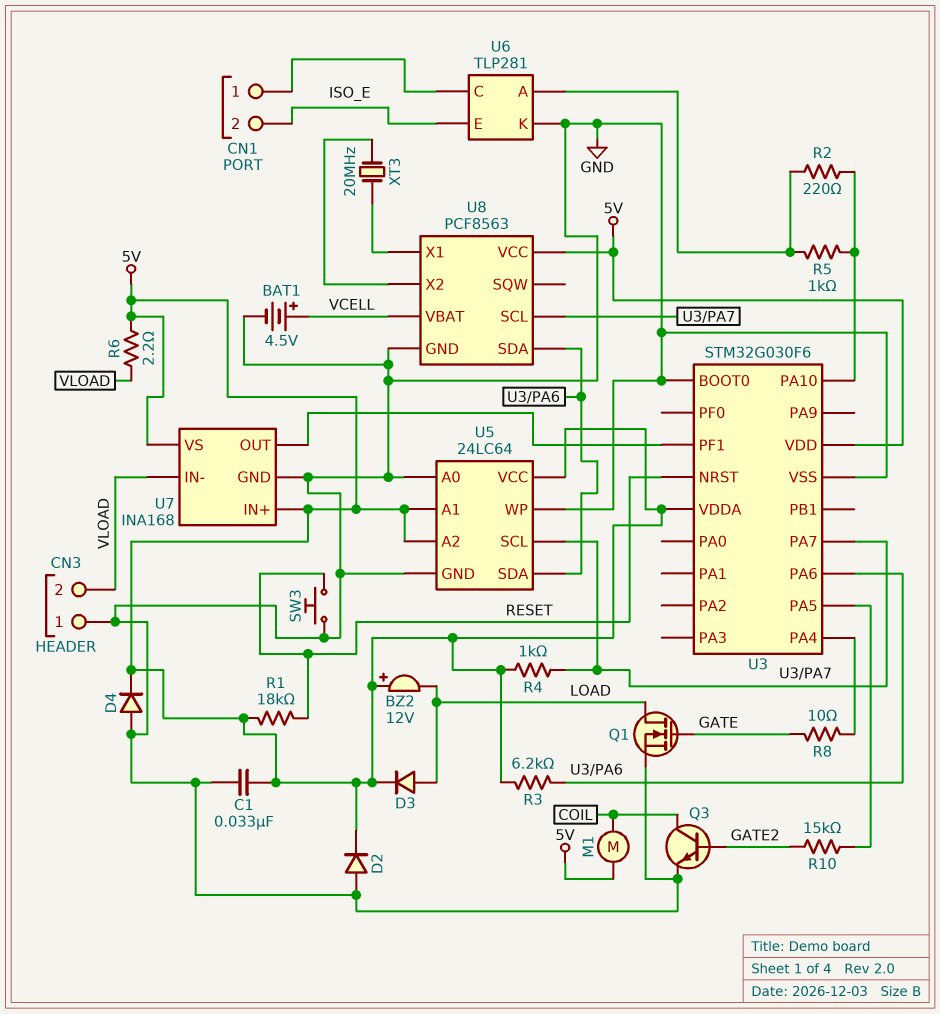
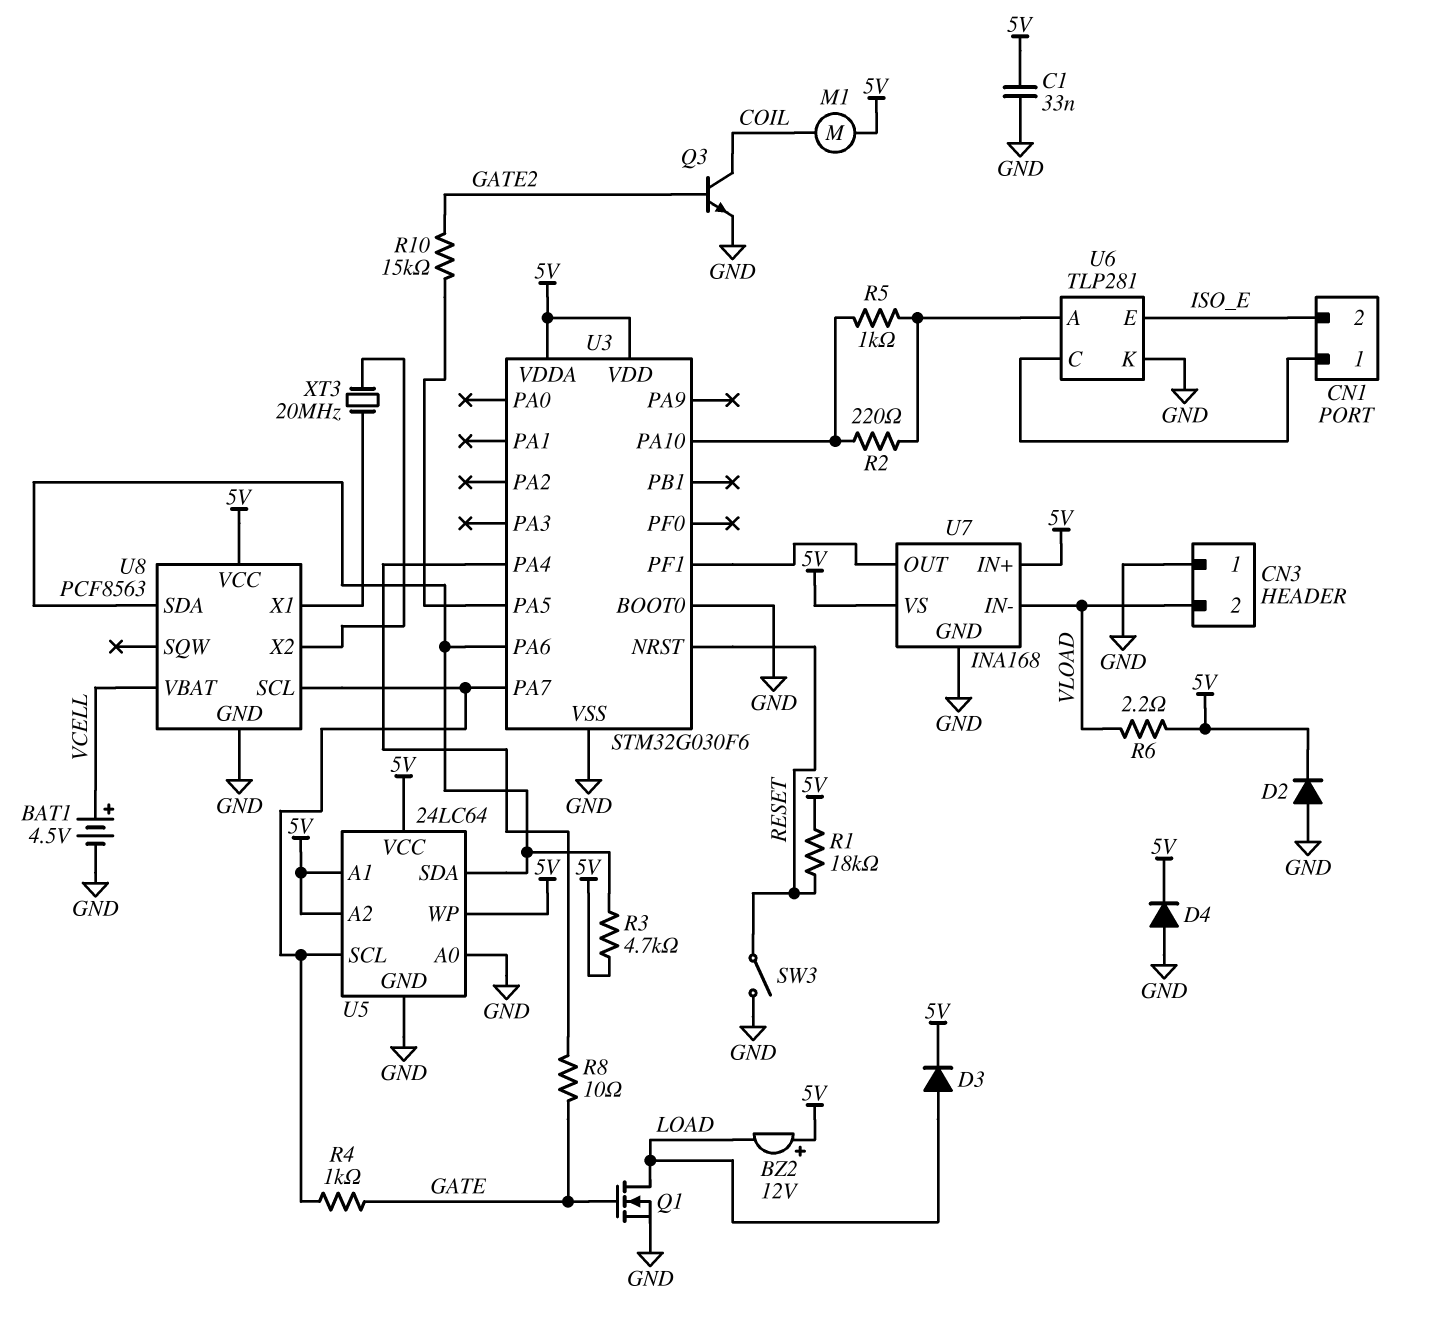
R3: 6.2k (5V, U3/PA6) -> 4.7k (5V, U3/PA6)
R4: 1k (5V, U3/PA7) -> 1k (GATE, U3/PA7)
SW3: button (GND, RESET) -> switch (GND, RESET)
U5 pin WP: GND -> 5V

